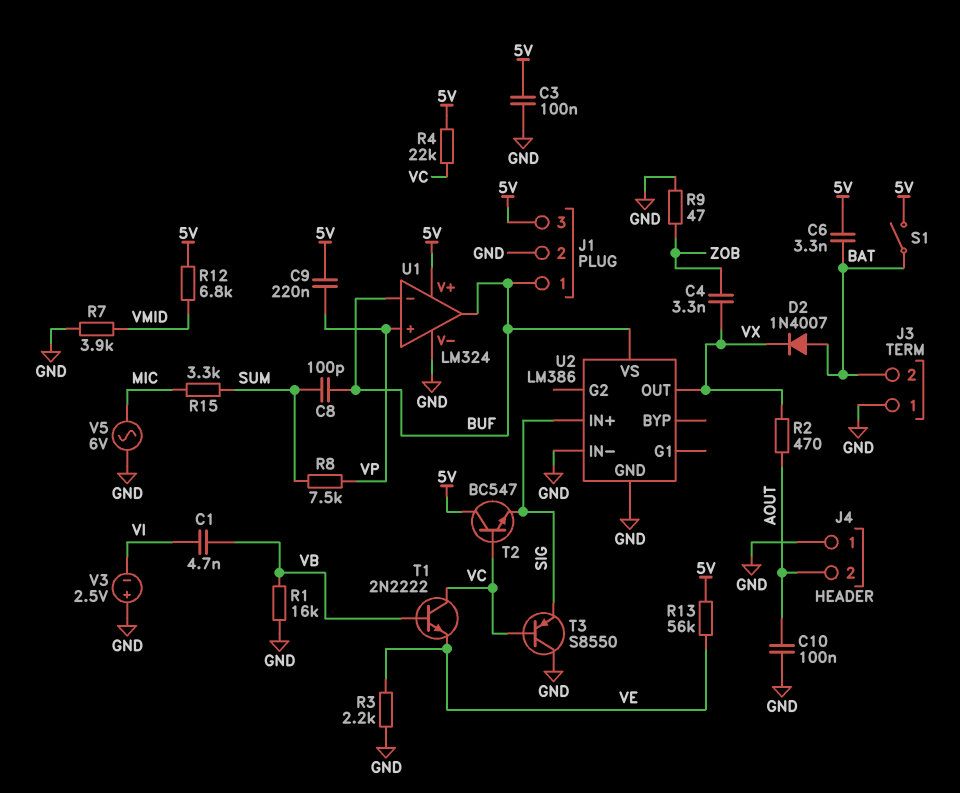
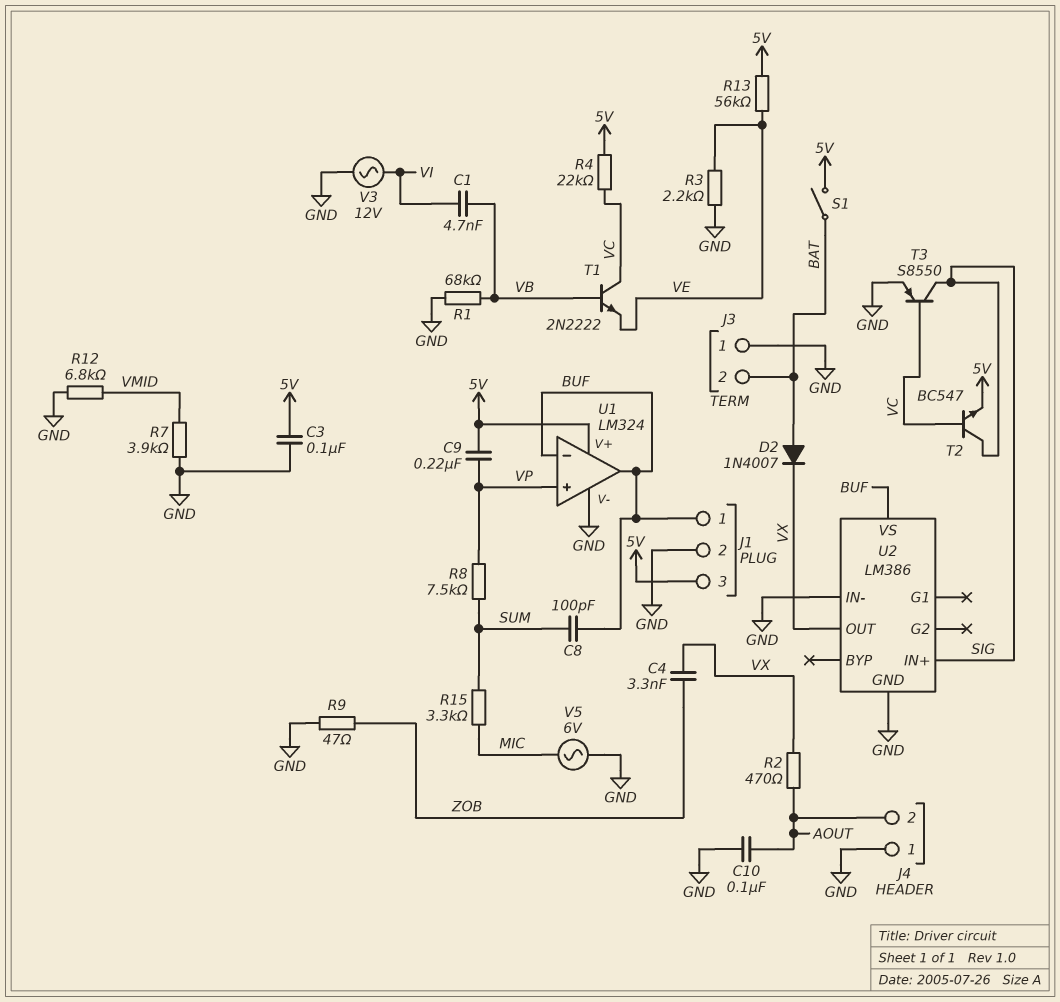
C6: 3.3nF (5V, BAT) -> none
R1: 16k (GND, VB) -> 68k (GND, VB)
R12: 6.8k (5V, VMID) -> 6.8k (GND, VMID)
T2: NPN BC547 (B VC, C 5V, E SIG) -> NPN BC547 (B VC, C SIG, E 5V)
T3: PNP S8550 (B VC, C GND, E SIG) -> PNP S8550 (B VC, C SIG, E GND)
V3: 2.5V (plus GND, minus VI) -> AC 12V (GND, VI)

